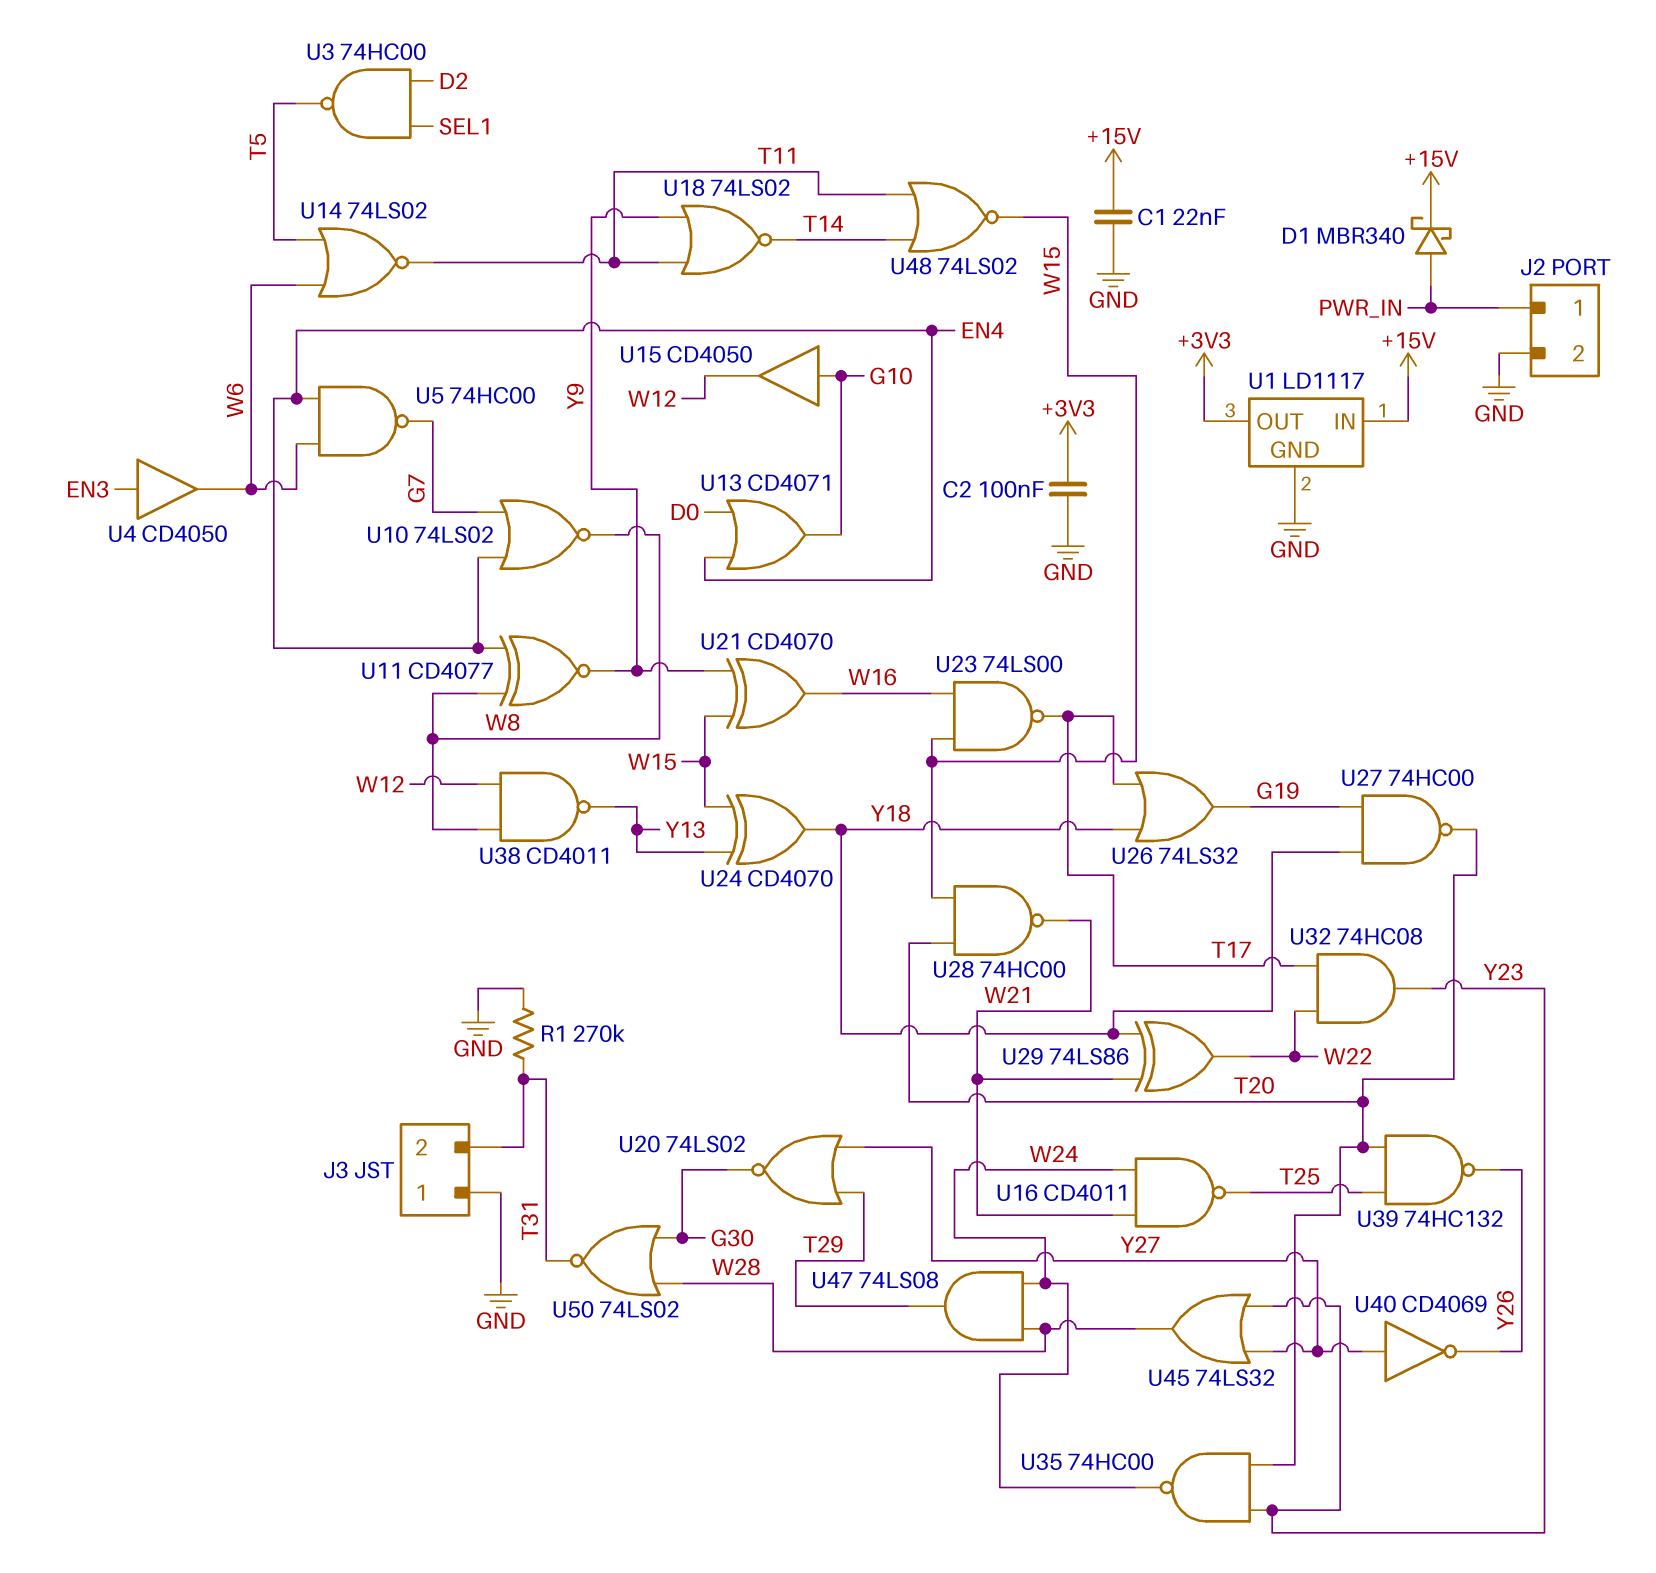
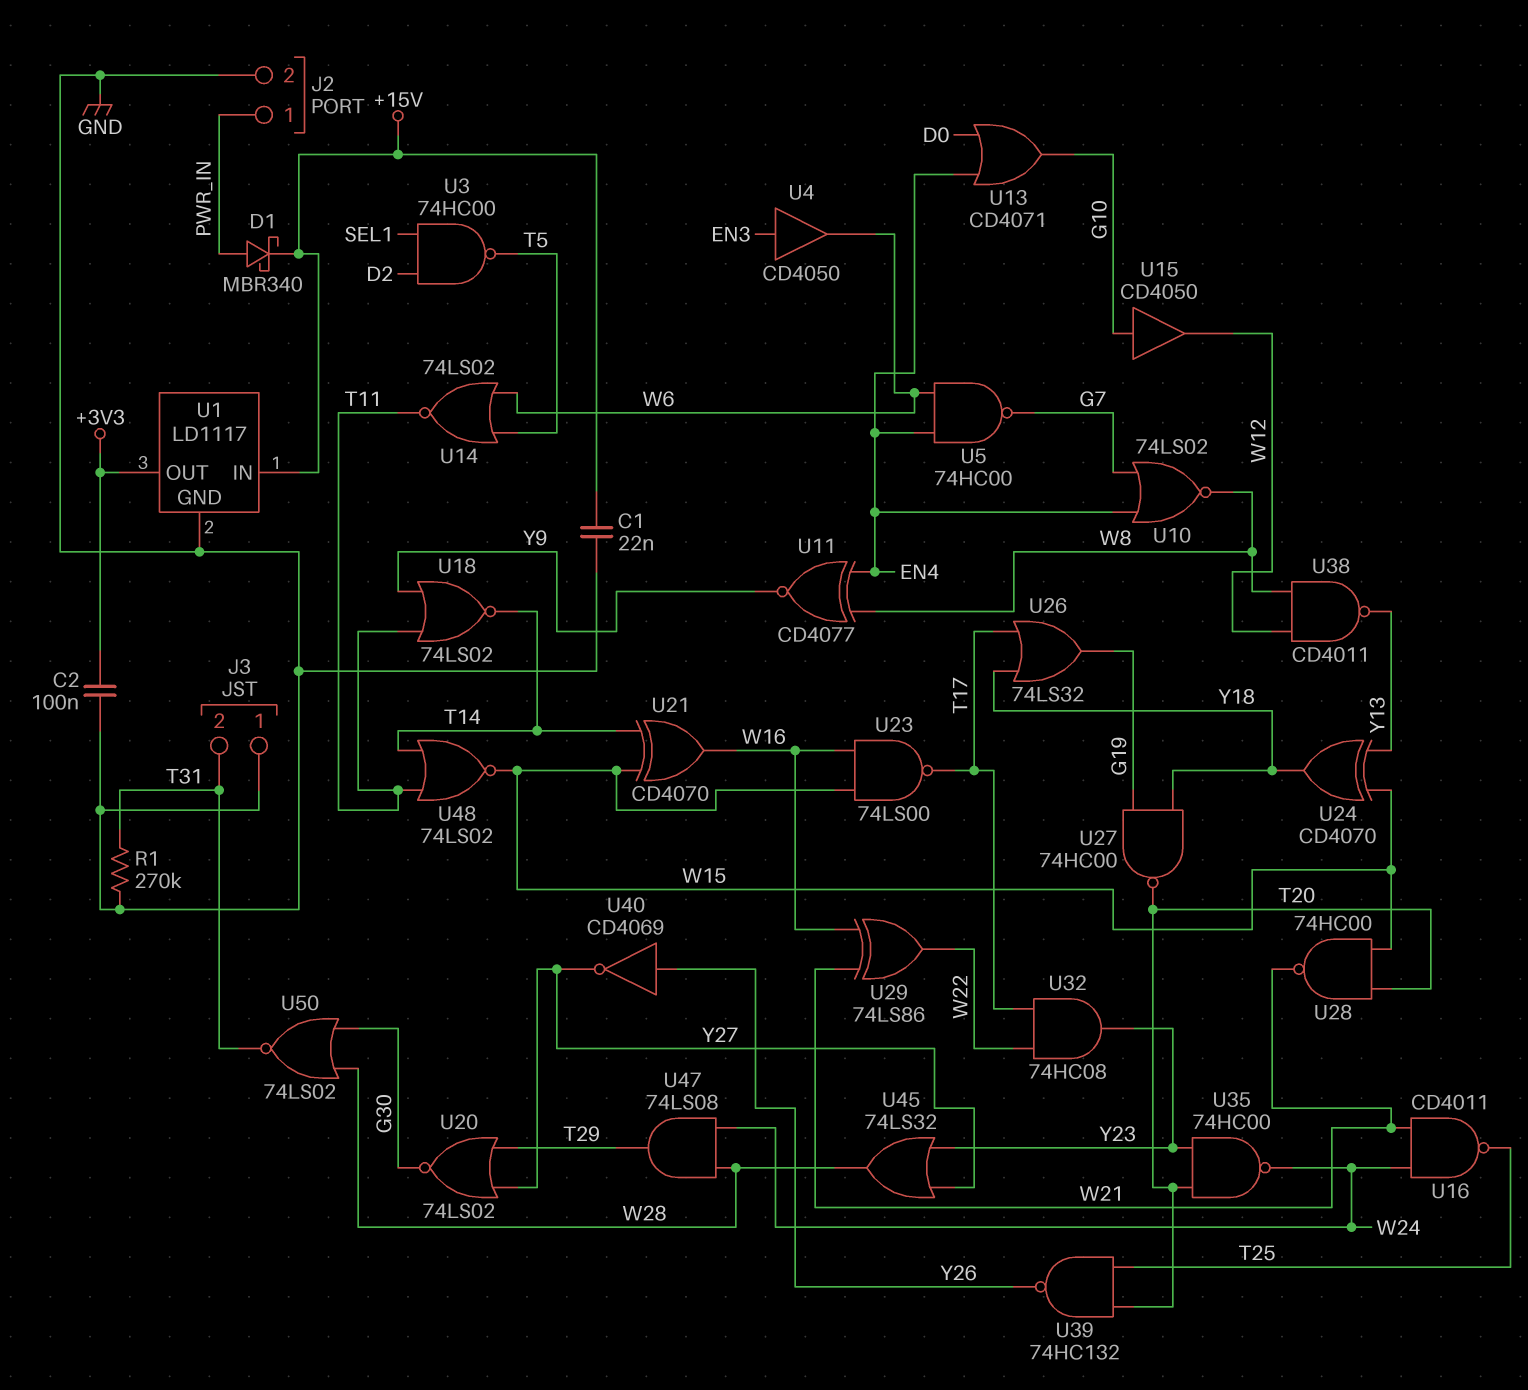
U21: XOR CD4070 (in W15, in Y9, out W16) -> XOR CD4070 (in T14, in W15, out W16)
U29: XOR 74LS86 (in W21, in Y18, out W22) -> XOR 74LS86 (in W16, in W21, out W22)
U40: NOT CD4069 (in Y27, out Y26) -> NOT CD4069 (in Y26, out Y27)

